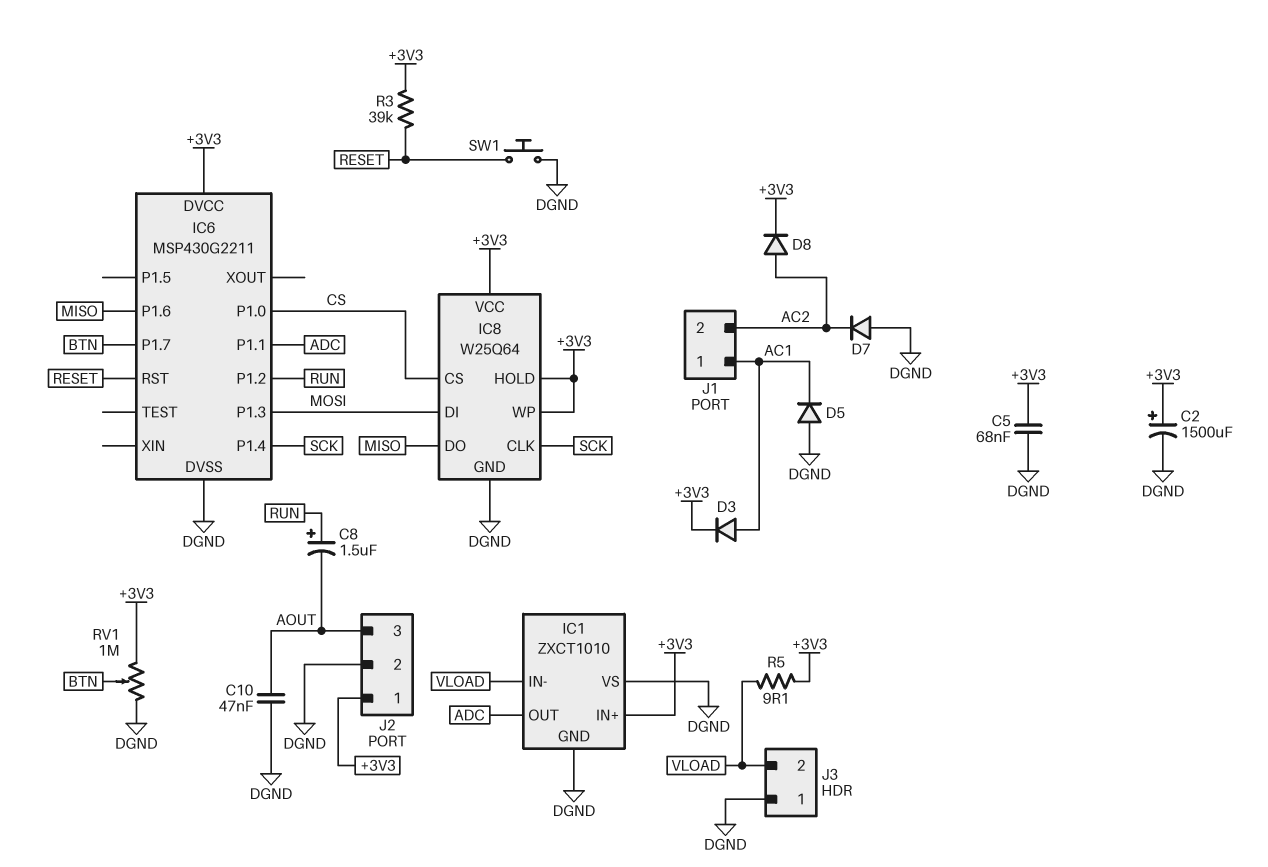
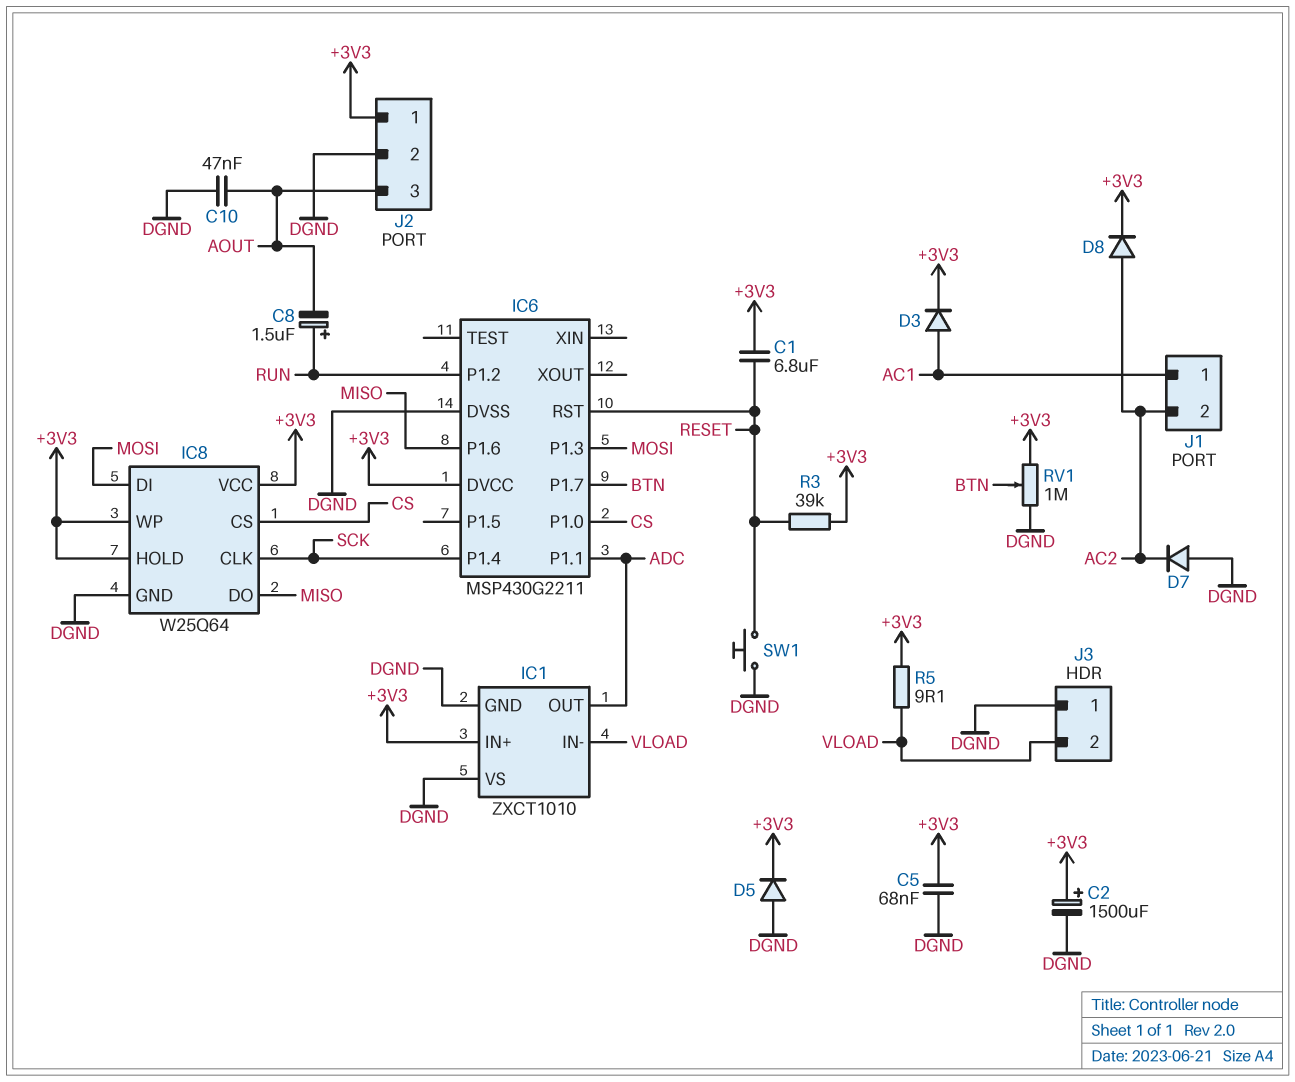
C1: none -> 6.8uF (+3V3, RESET)
D5: diode (A DGND, K AC1) -> diode (A DGND, K +3V3)

